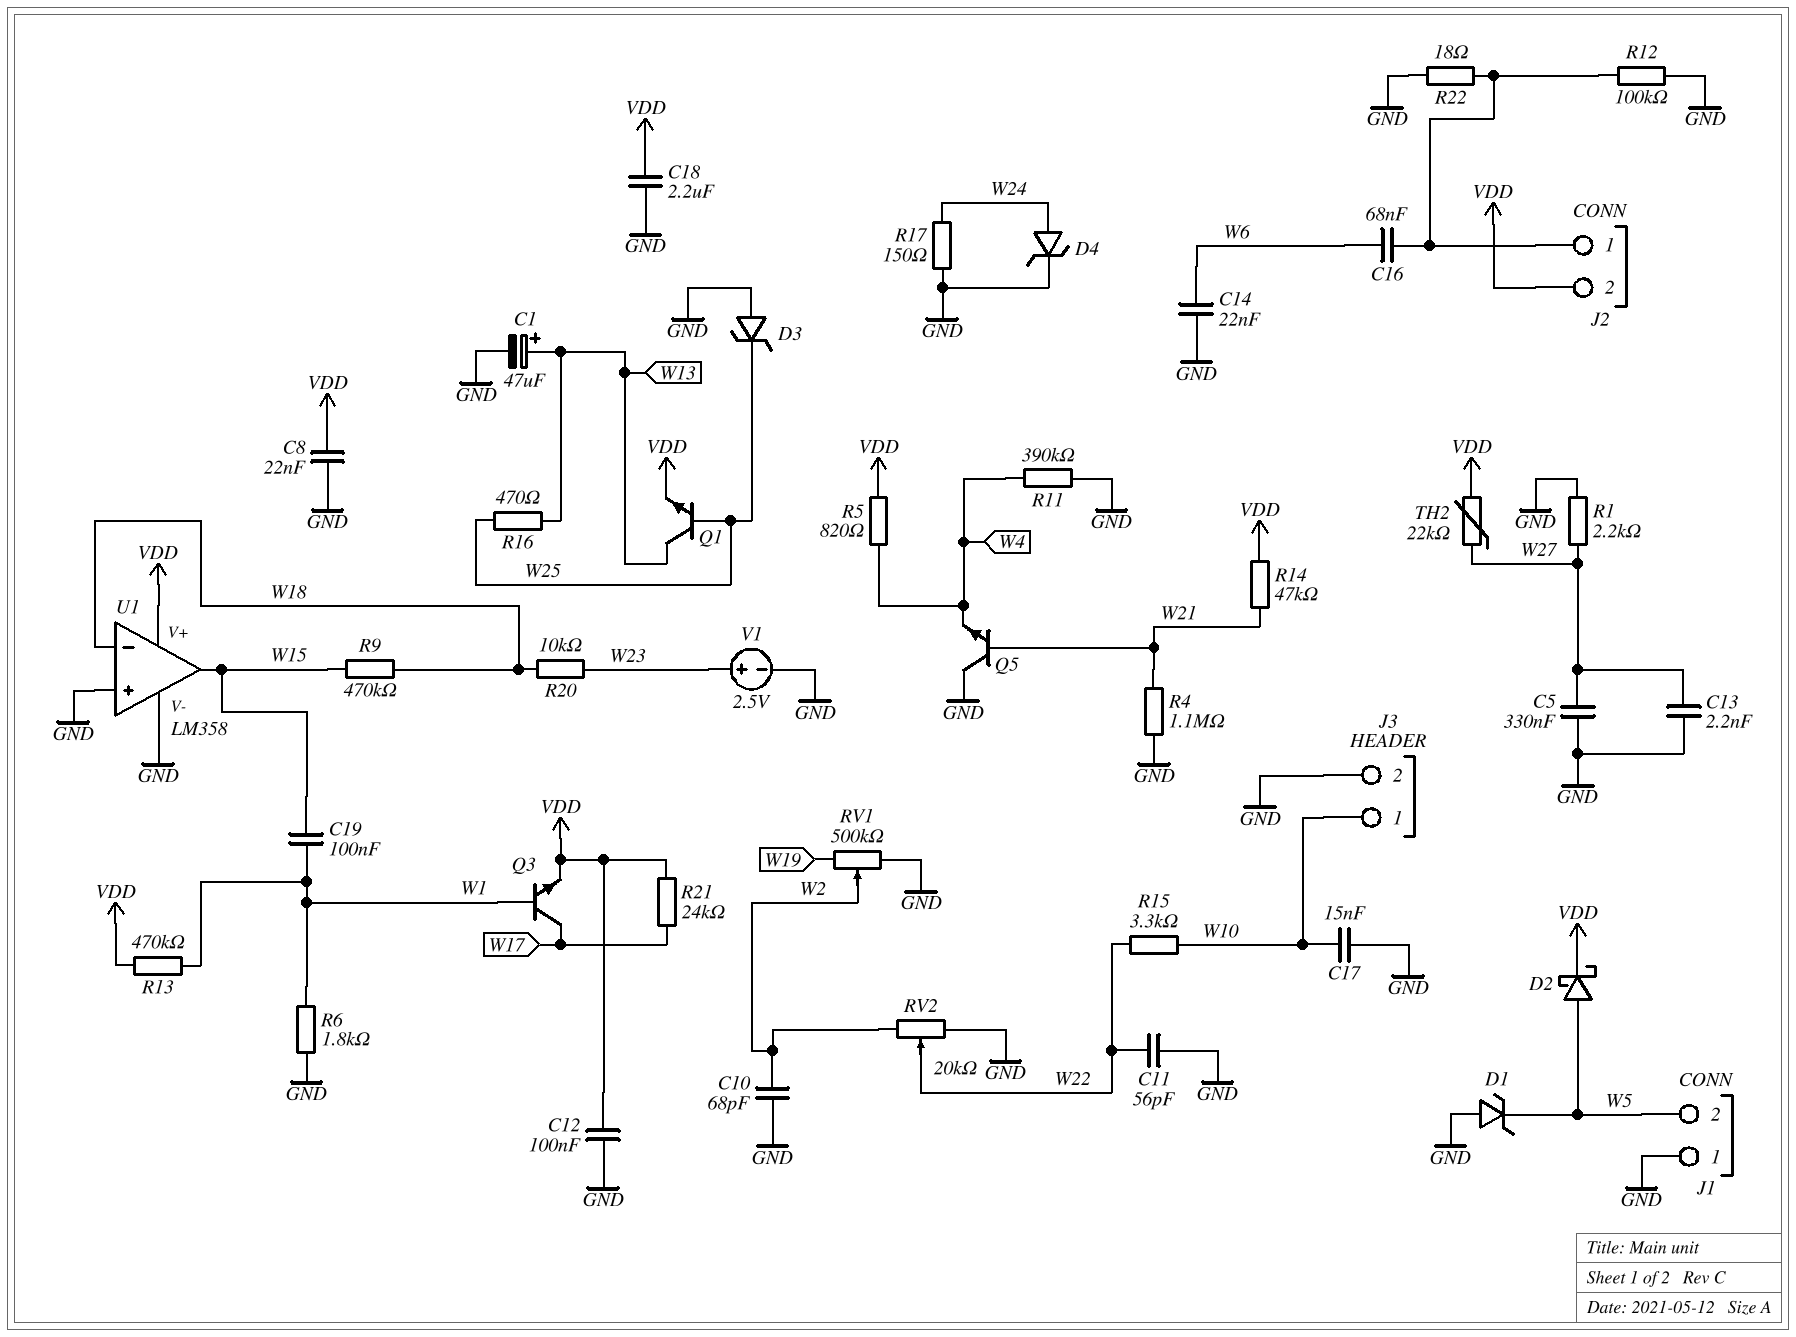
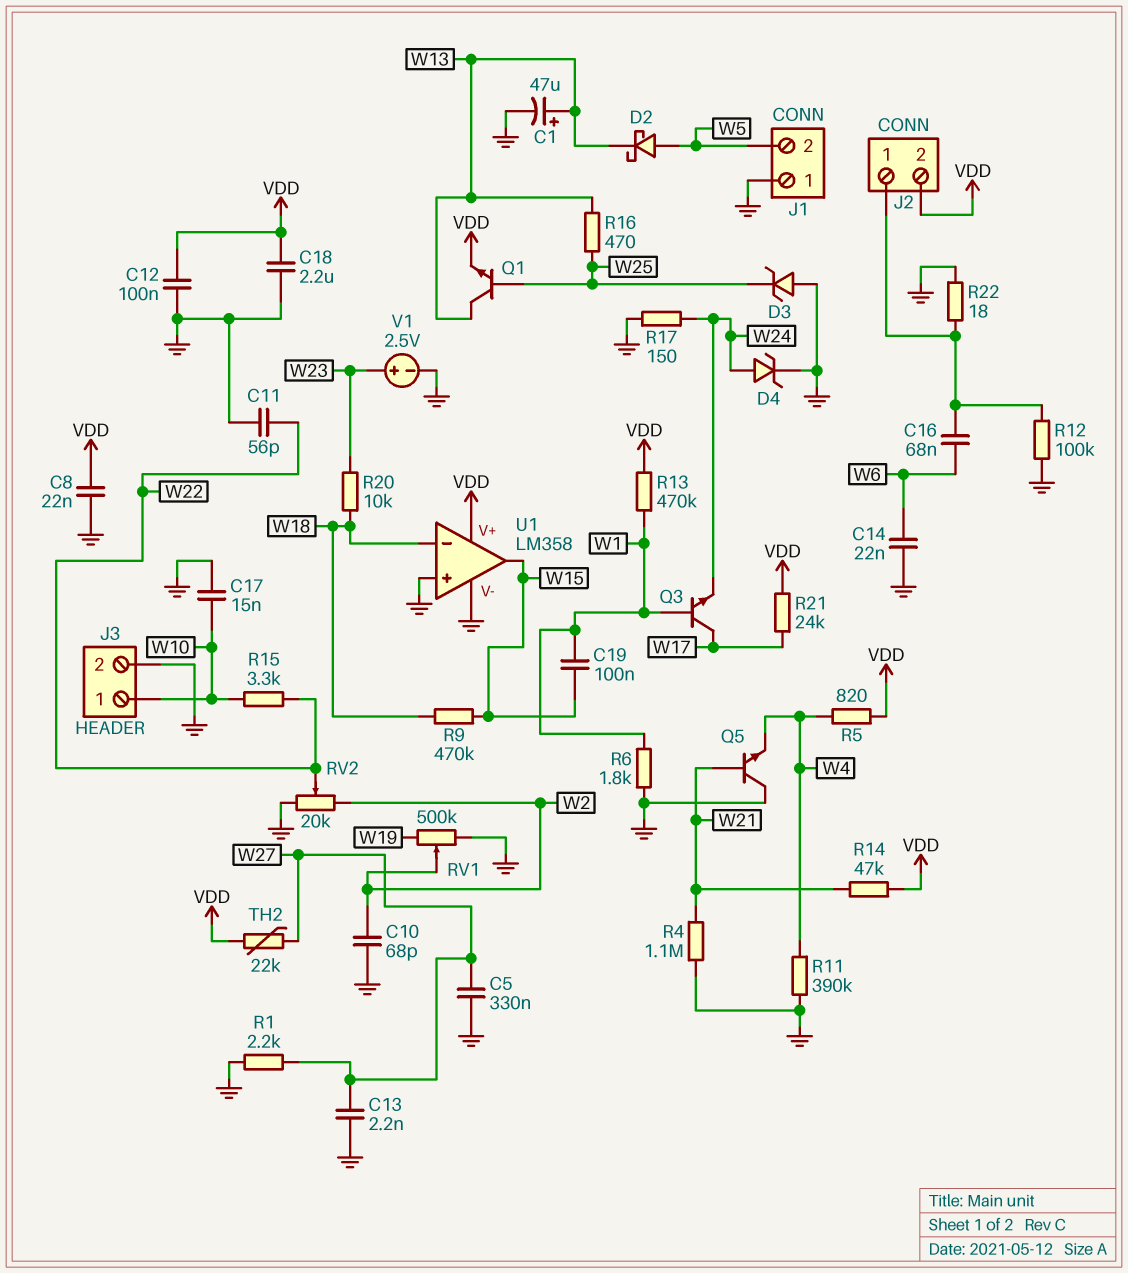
D1: zener (A GND, K W5) -> none
D2: schottky (A W5, K VDD) -> schottky (A W5, K W13)
Q3: NPN (B W1, C W17, E VDD) -> NPN (B W1, C W17, E W24)

